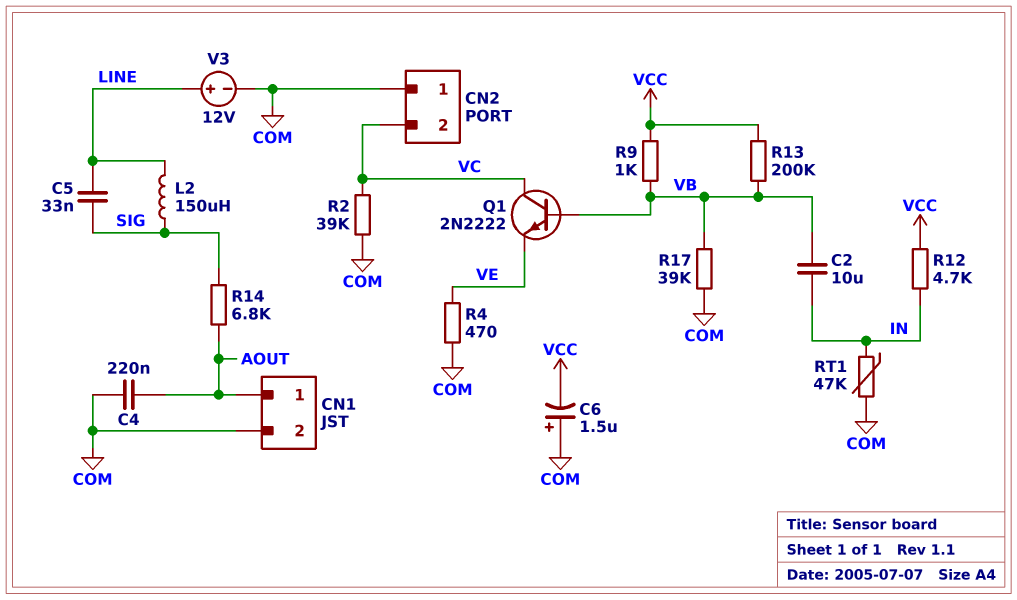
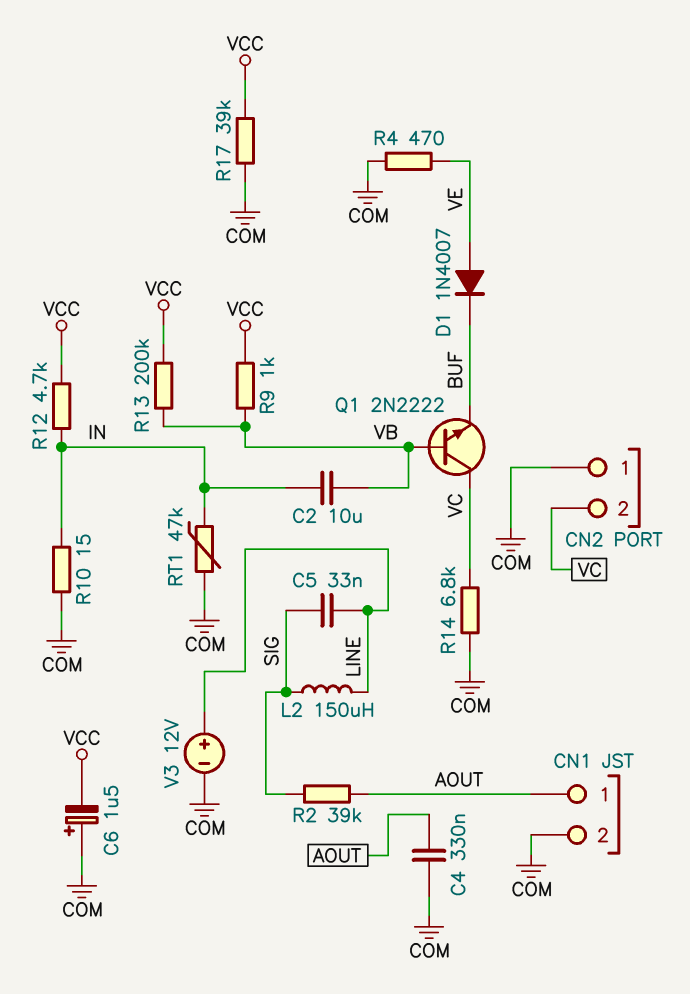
C4: 220nF (AOUT, COM) -> 330nF (AOUT, COM)
D1: none -> diode 1N4007 (A VE, K BUF)
Q1: NPN 2N2222 (B VB, C VC, E VE) -> NPN 2N2222 (B VB, C VC, E BUF)
R2: 39k (COM, VC) -> 39k (AOUT, SIG)
R10: none -> 15 (COM, IN)
R14: 6.8k (AOUT, SIG) -> 6.8k (COM, VC)
R17: 39k (COM, VB) -> 39k (COM, VCC)

